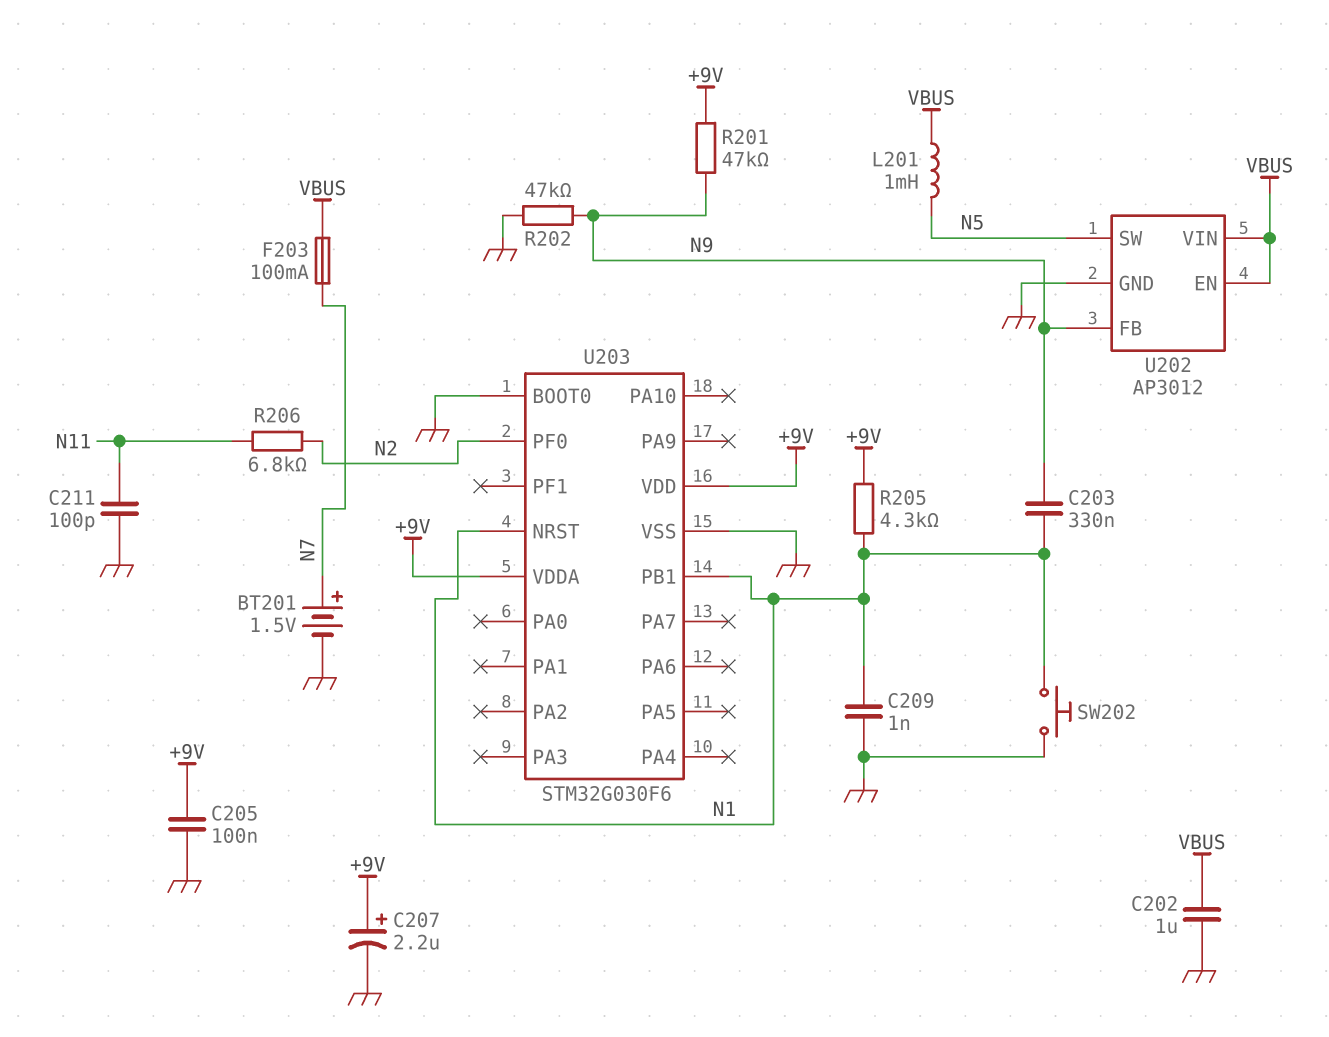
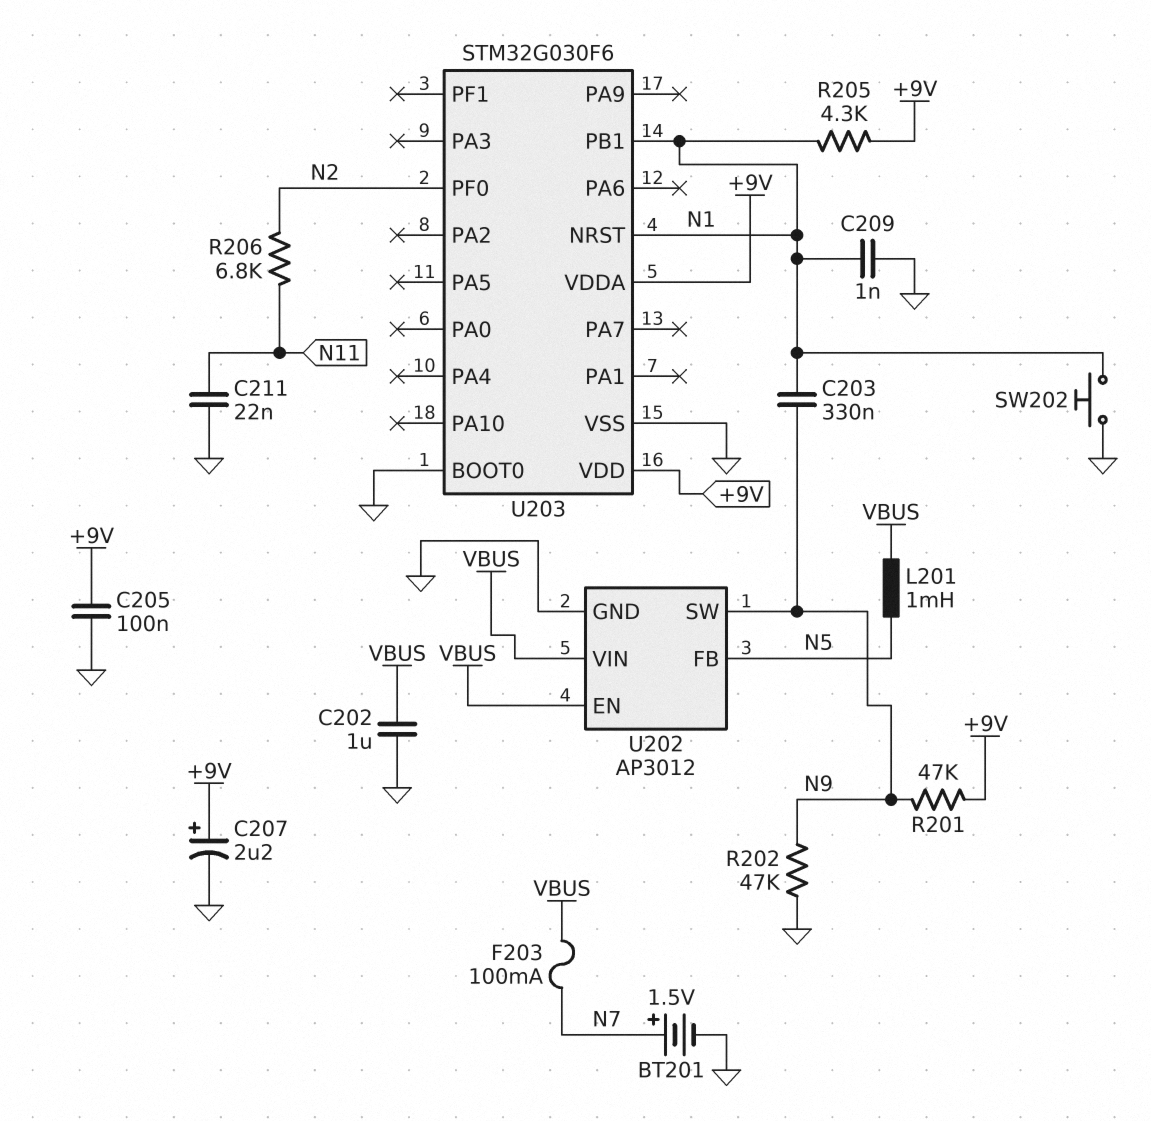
C211: 100pF (GND, N11) -> 22nF (GND, N11)
U202 pin FB: N9 -> N5
U202 pin SW: N5 -> N9

